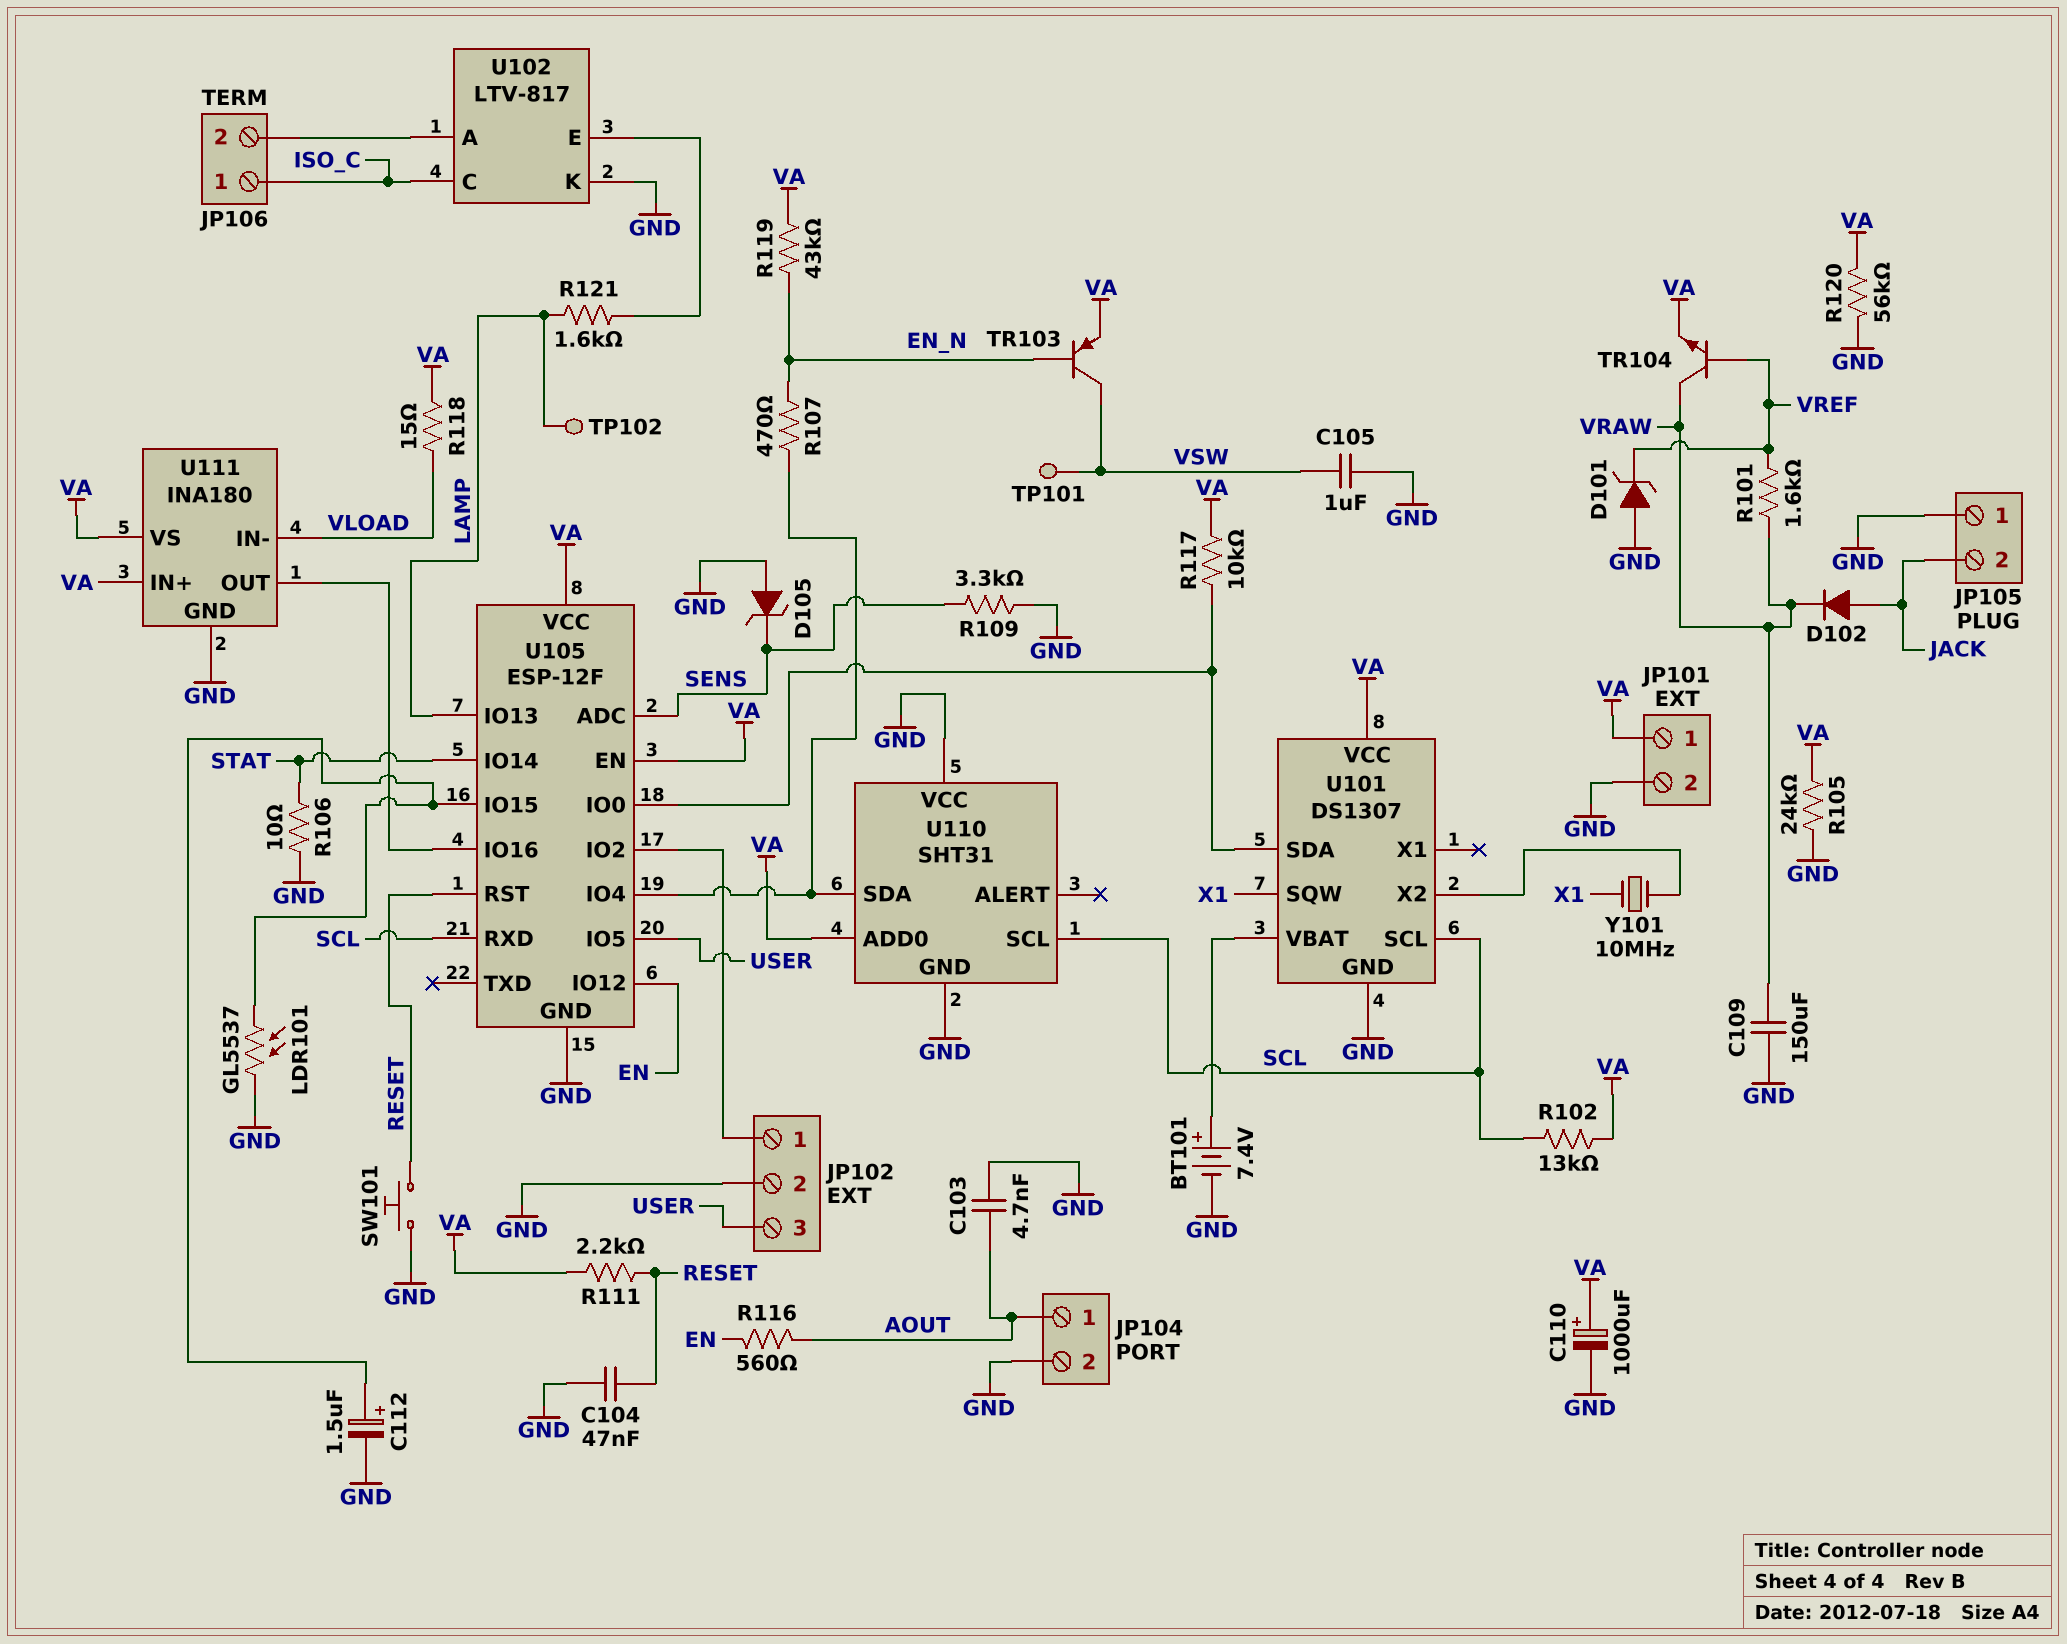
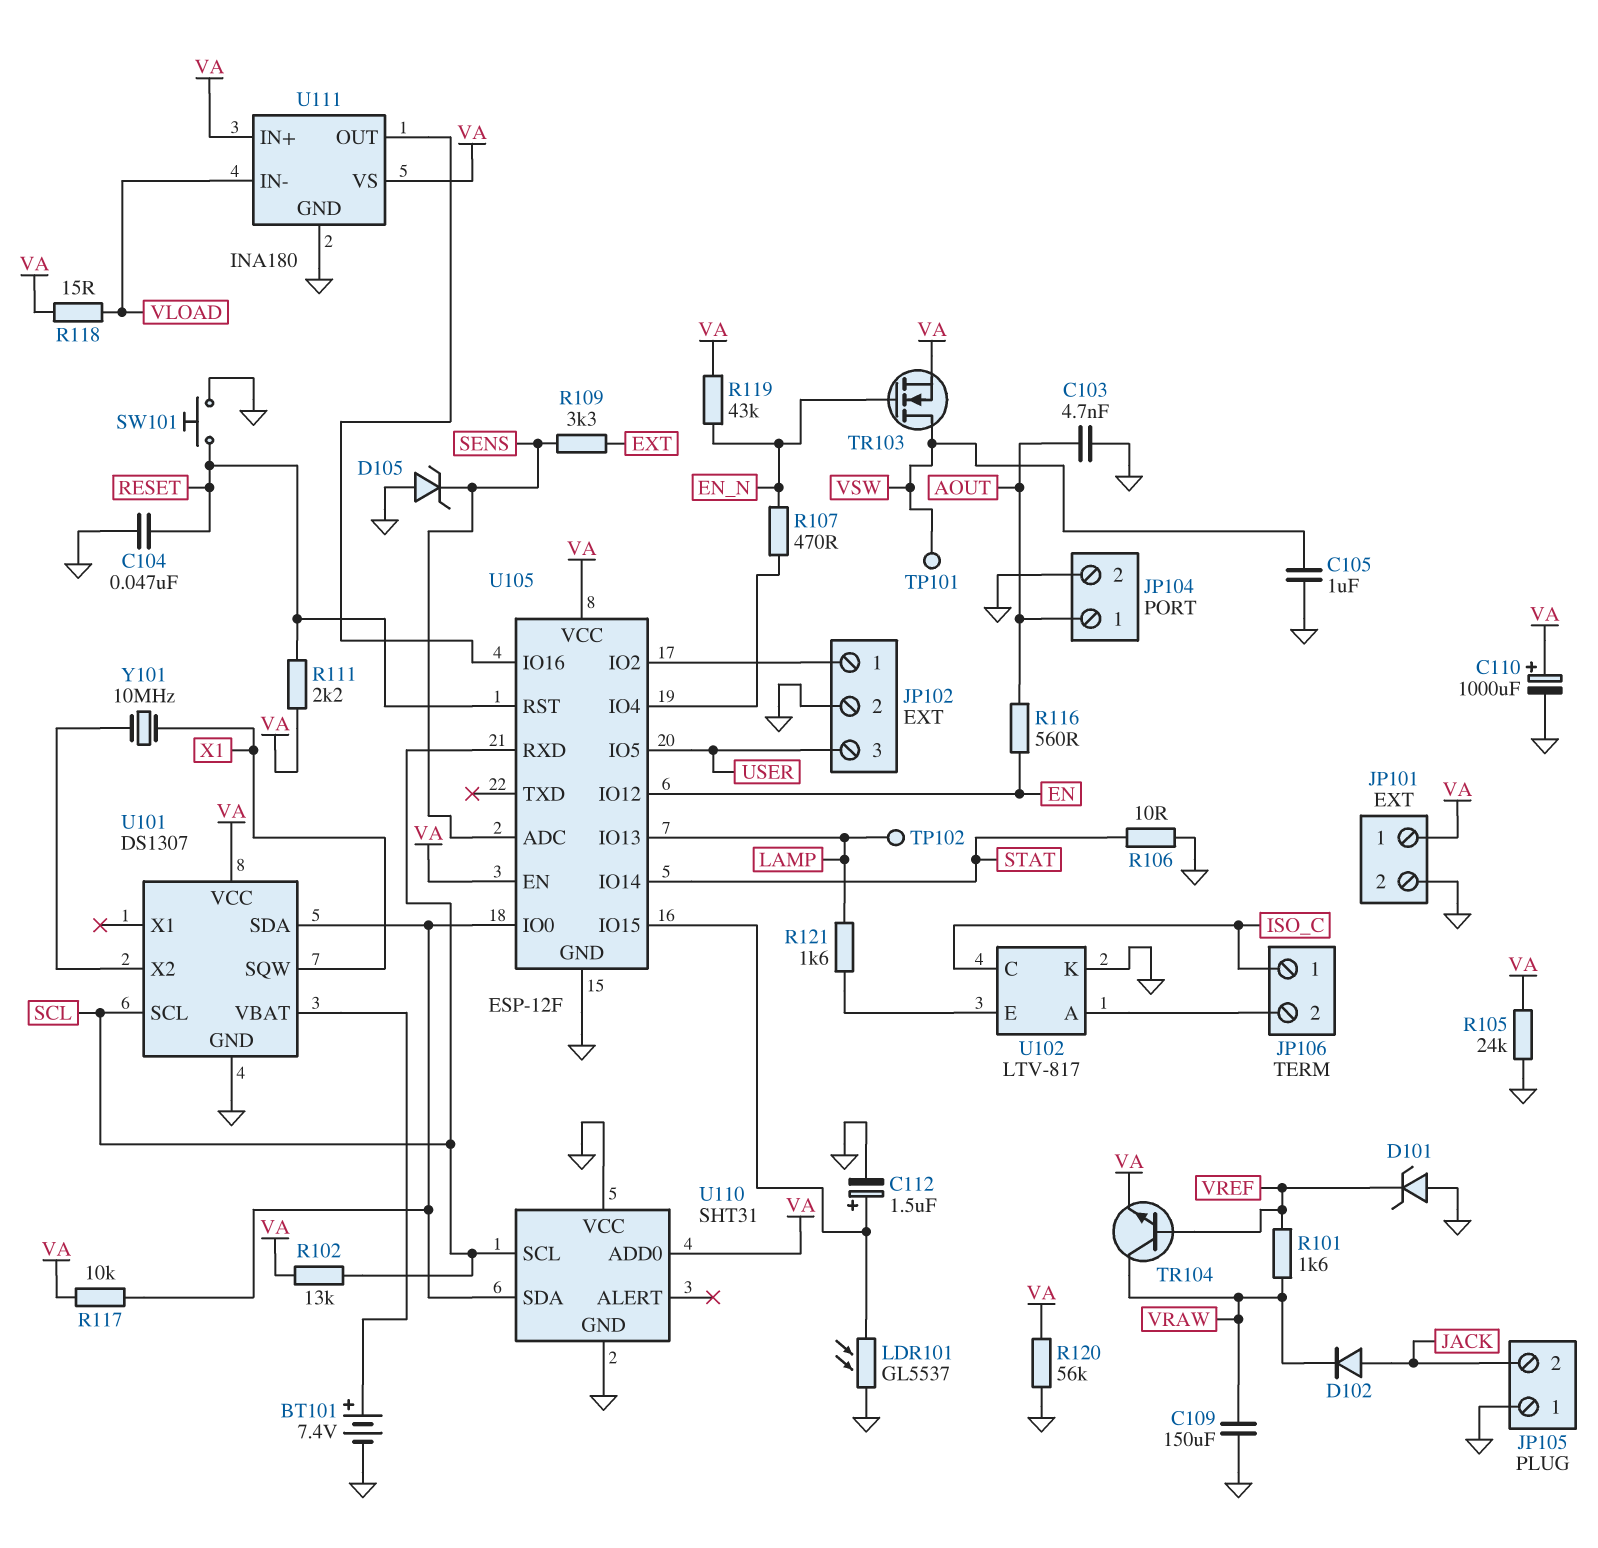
R109: 3.3k (GND, SENS) -> 3.3k (EXT, SENS)
TR103: PNP (B EN_N, C VSW, E VA) -> NMOS (G EN_N, D VSW, S VA)
U110 pin SDA: U105/IO4 -> U101/SDA

